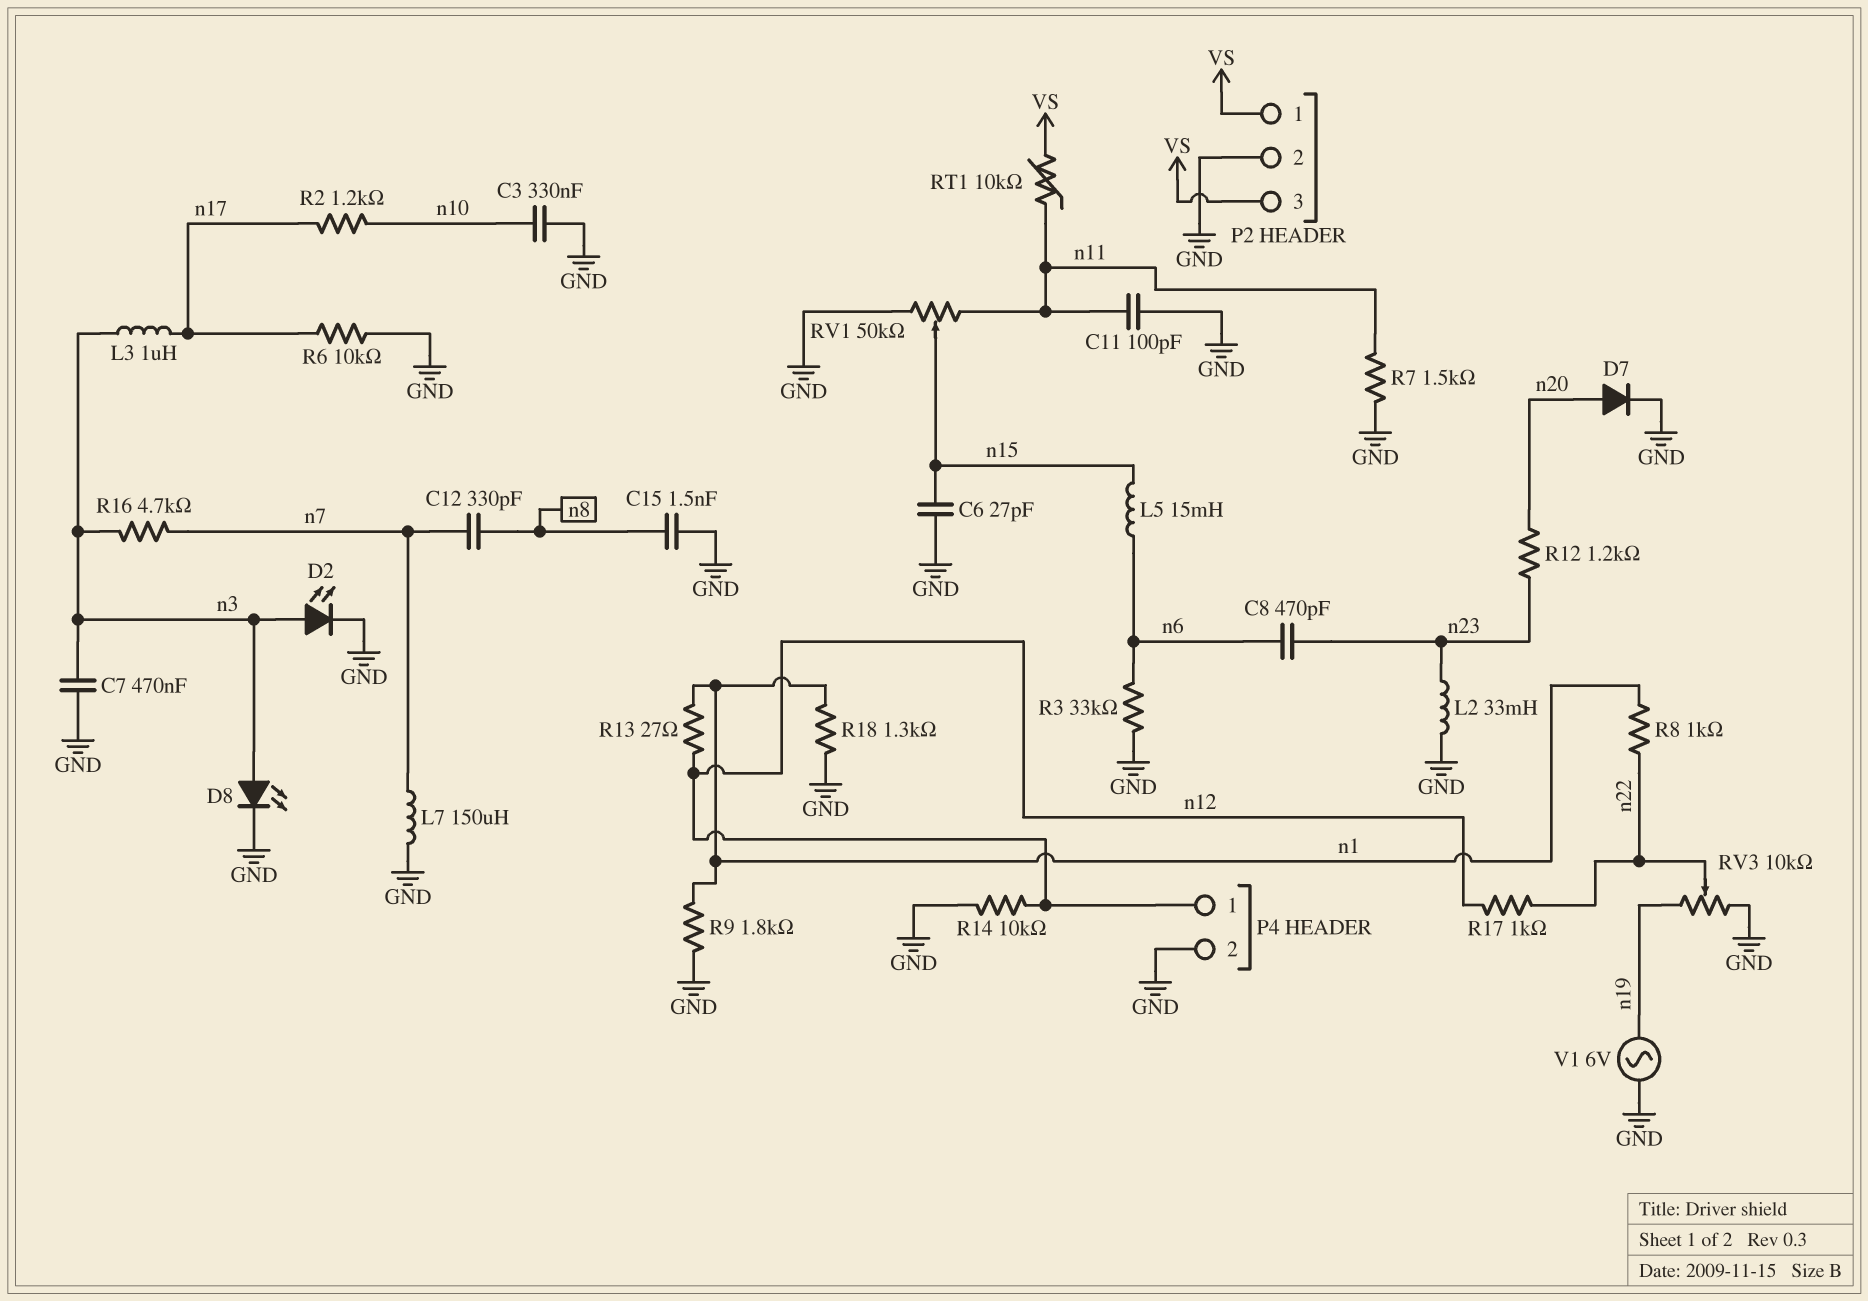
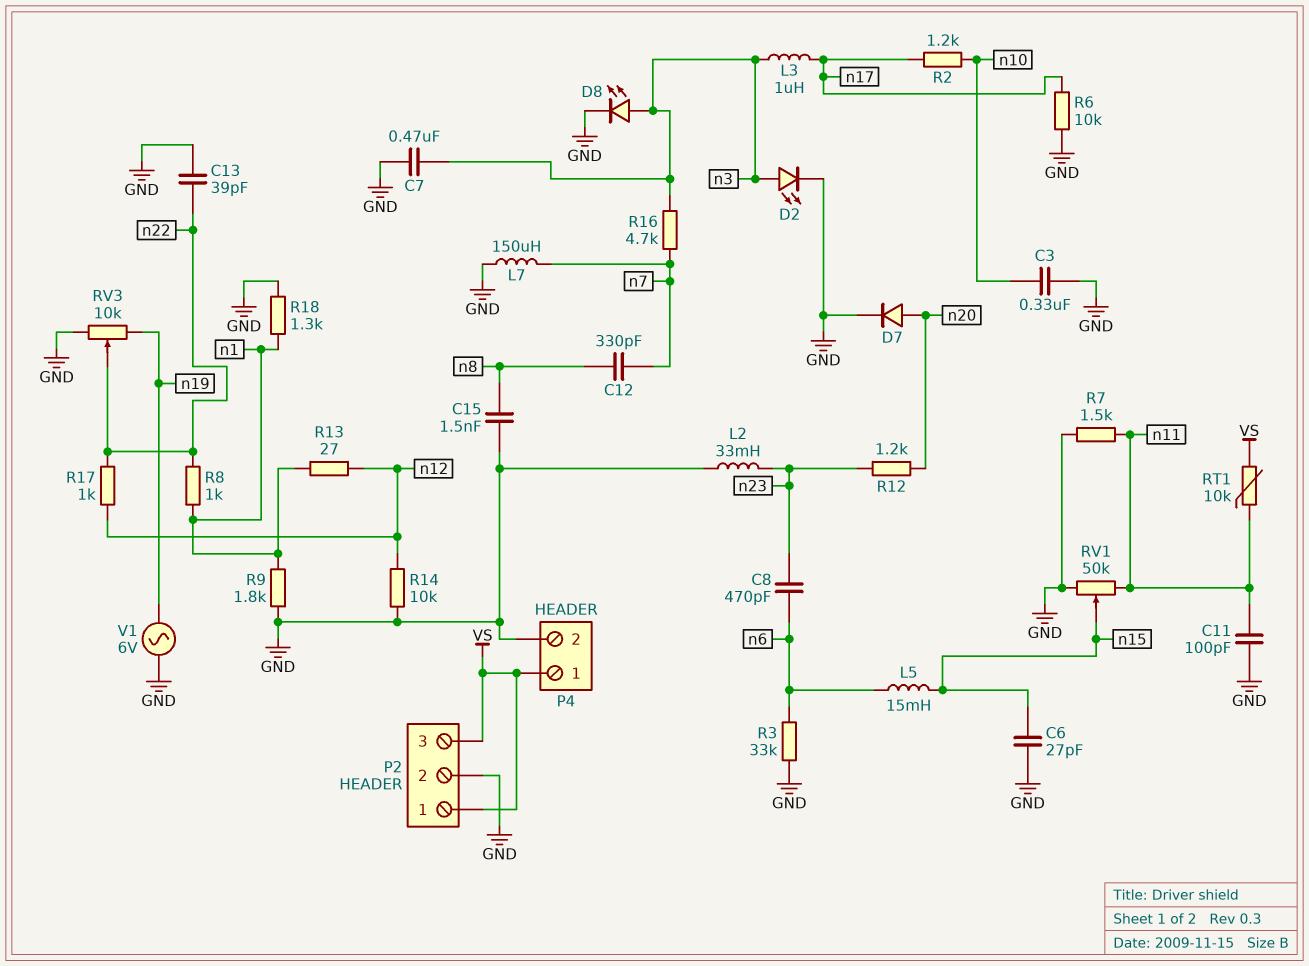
C13: none -> 39pF (GND, n22)
P4 pin 1: n12 -> VS

